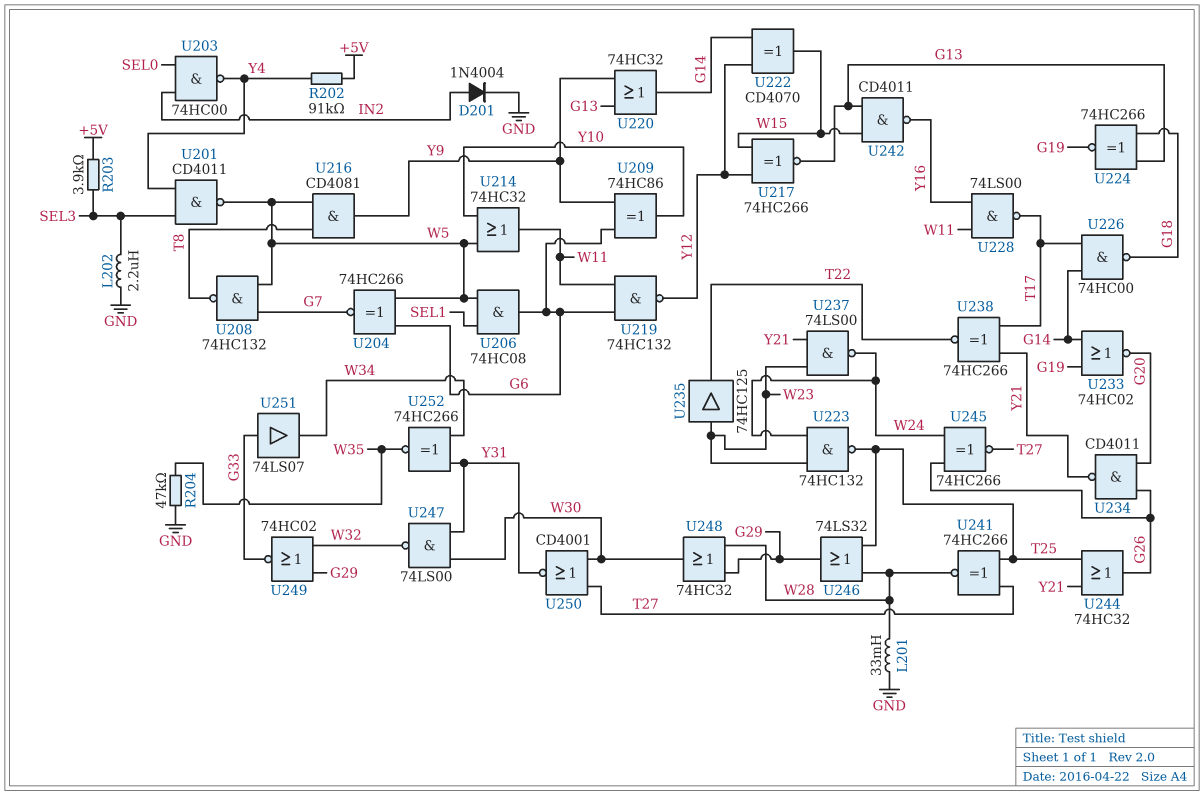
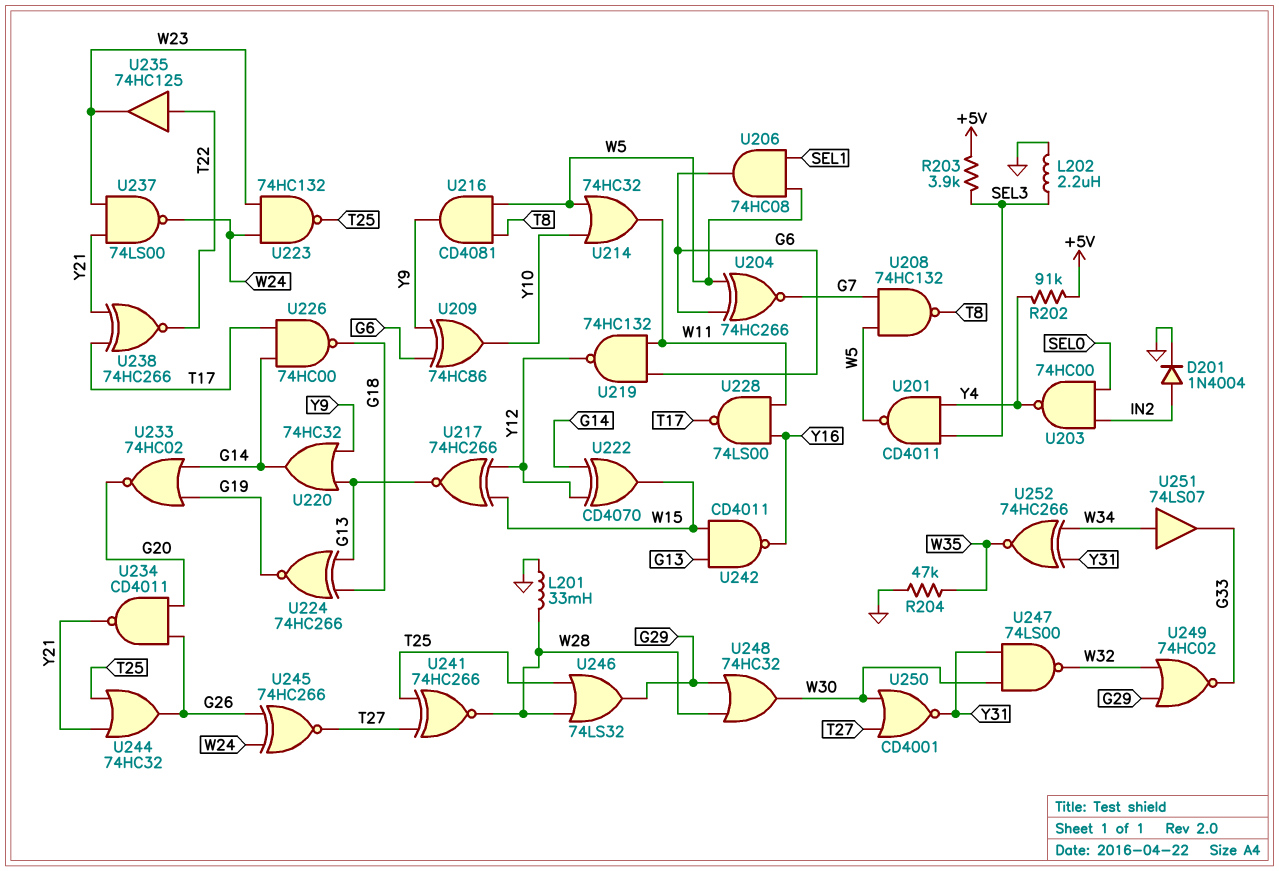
U235: buffer 74HC125 (in W23, out T22) -> buffer 74HC125 (in T22, out W23)
U251: buffer 74LS07 (in G33, out W34) -> buffer 74LS07 (in W34, out G33)

